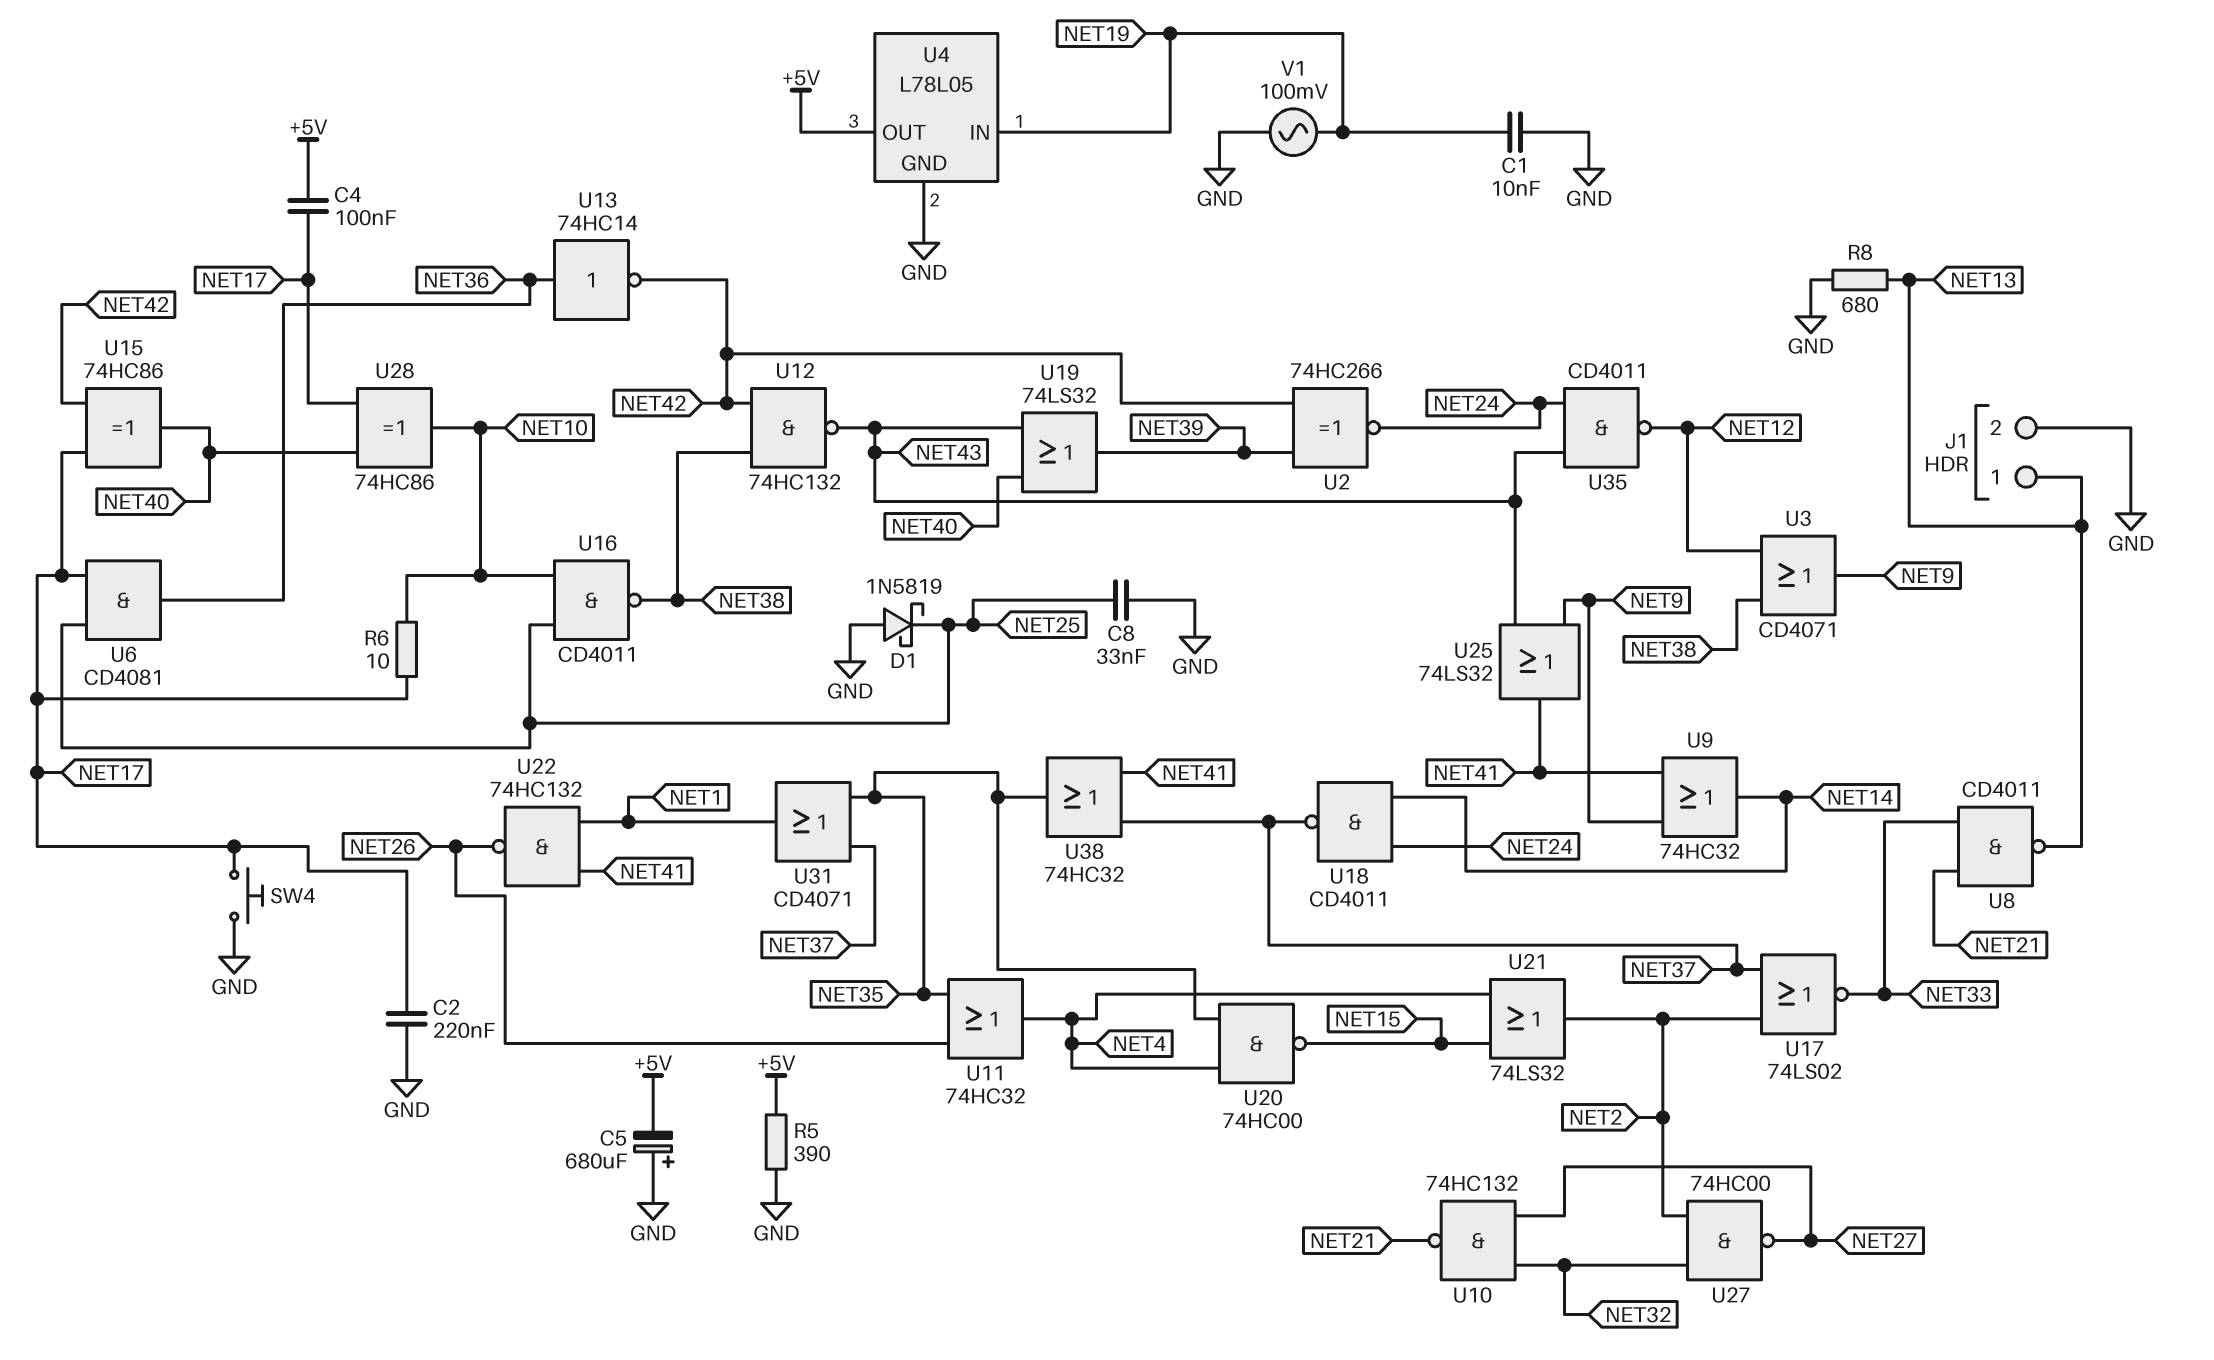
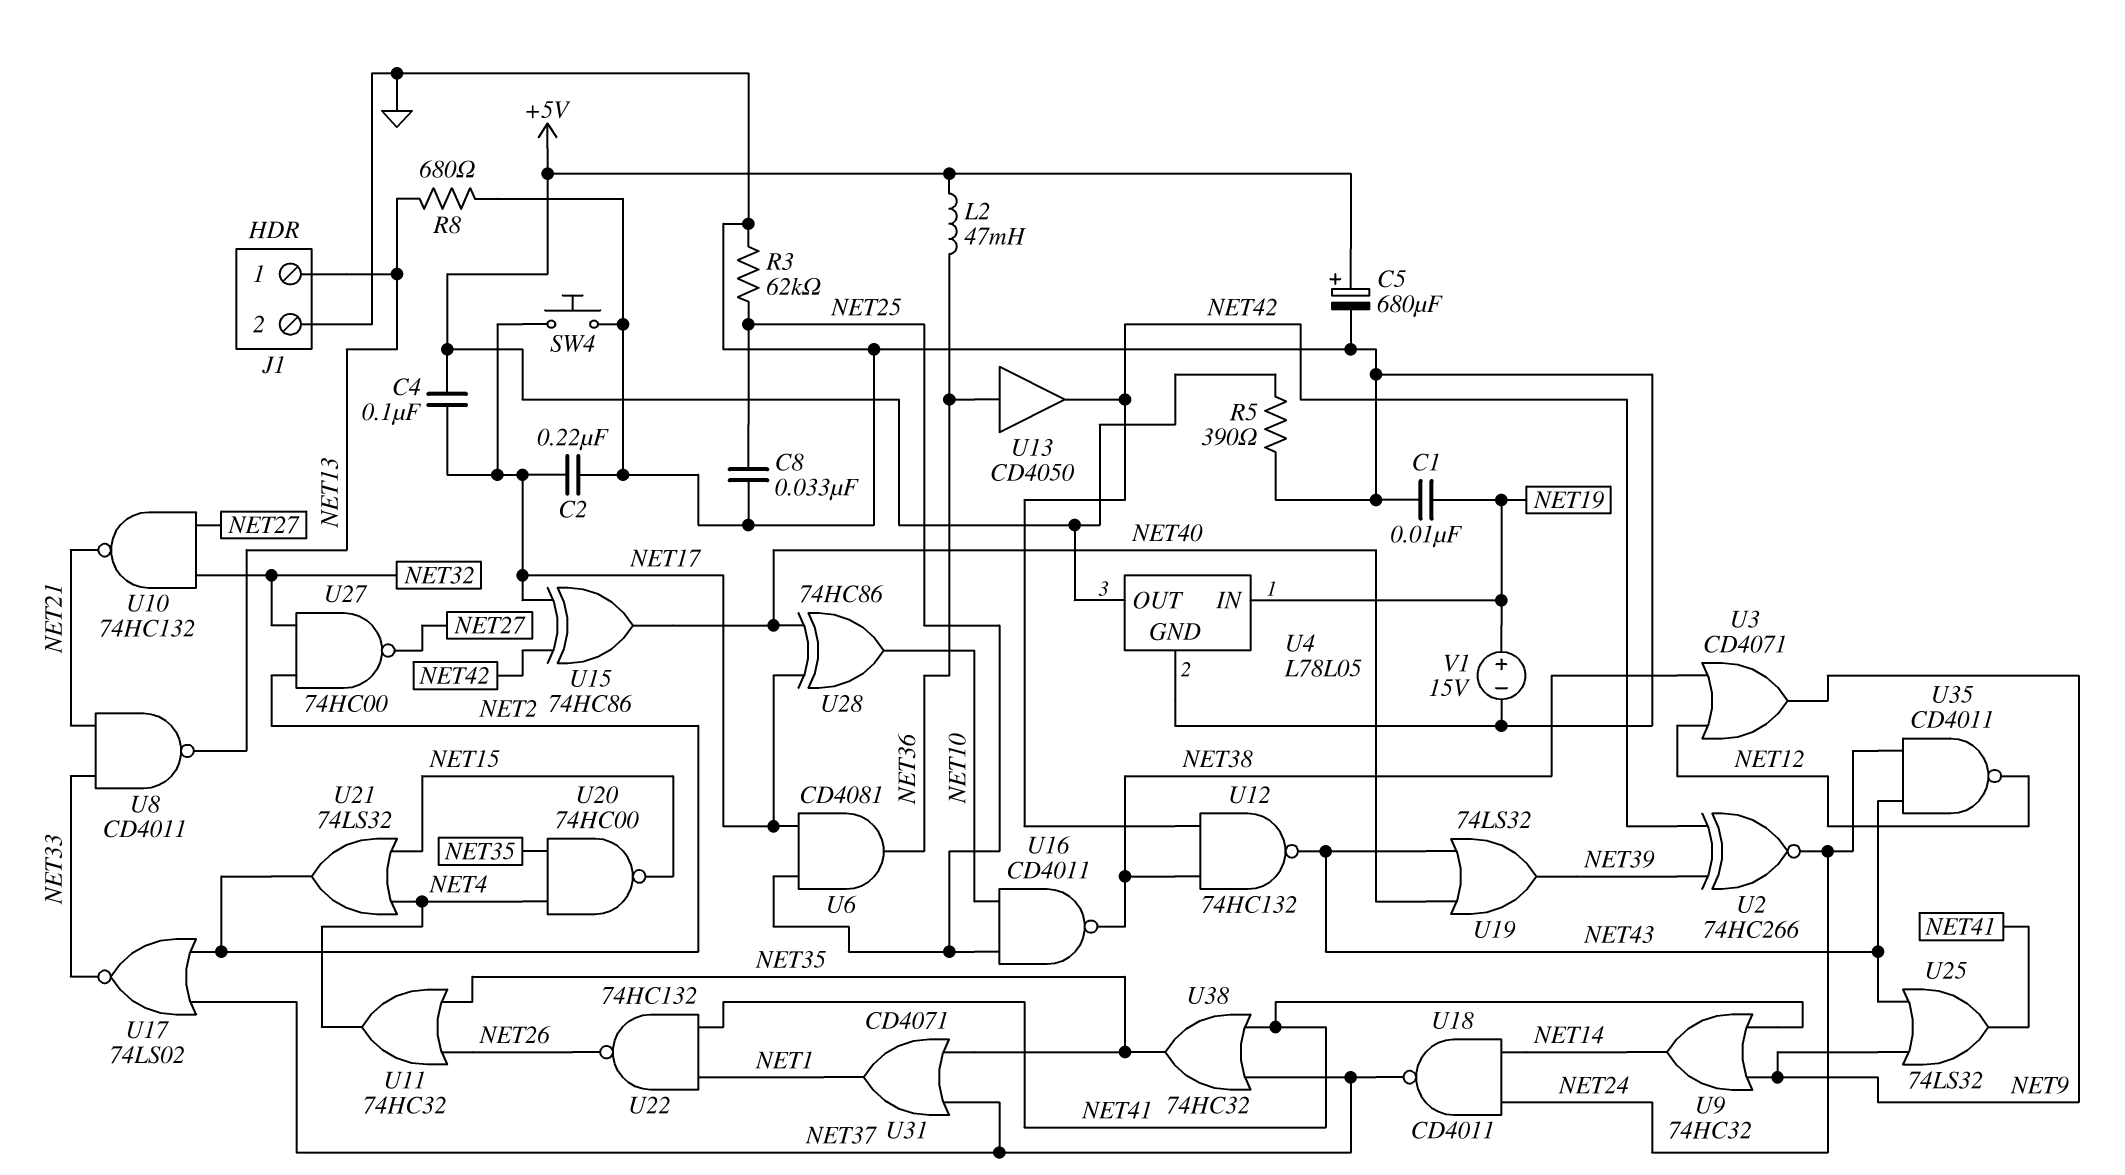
C5: 680uF (plus GND, minus +5V) -> 680uF (plus +5V, minus GND)
D1: schottky 1N5819 (A GND, K NET25) -> none
L2: none -> 47mH (+5V, NET36)
R3: none -> 62k (GND, NET25)
R6: 10 (NET10, NET17) -> none
U13: NOT 74HC14 (in NET36, out NET42) -> buffer CD4050 (in NET36, out NET42)
V1: AC 100mV (GND, NET19) -> 15V (plus NET19, minus GND)

